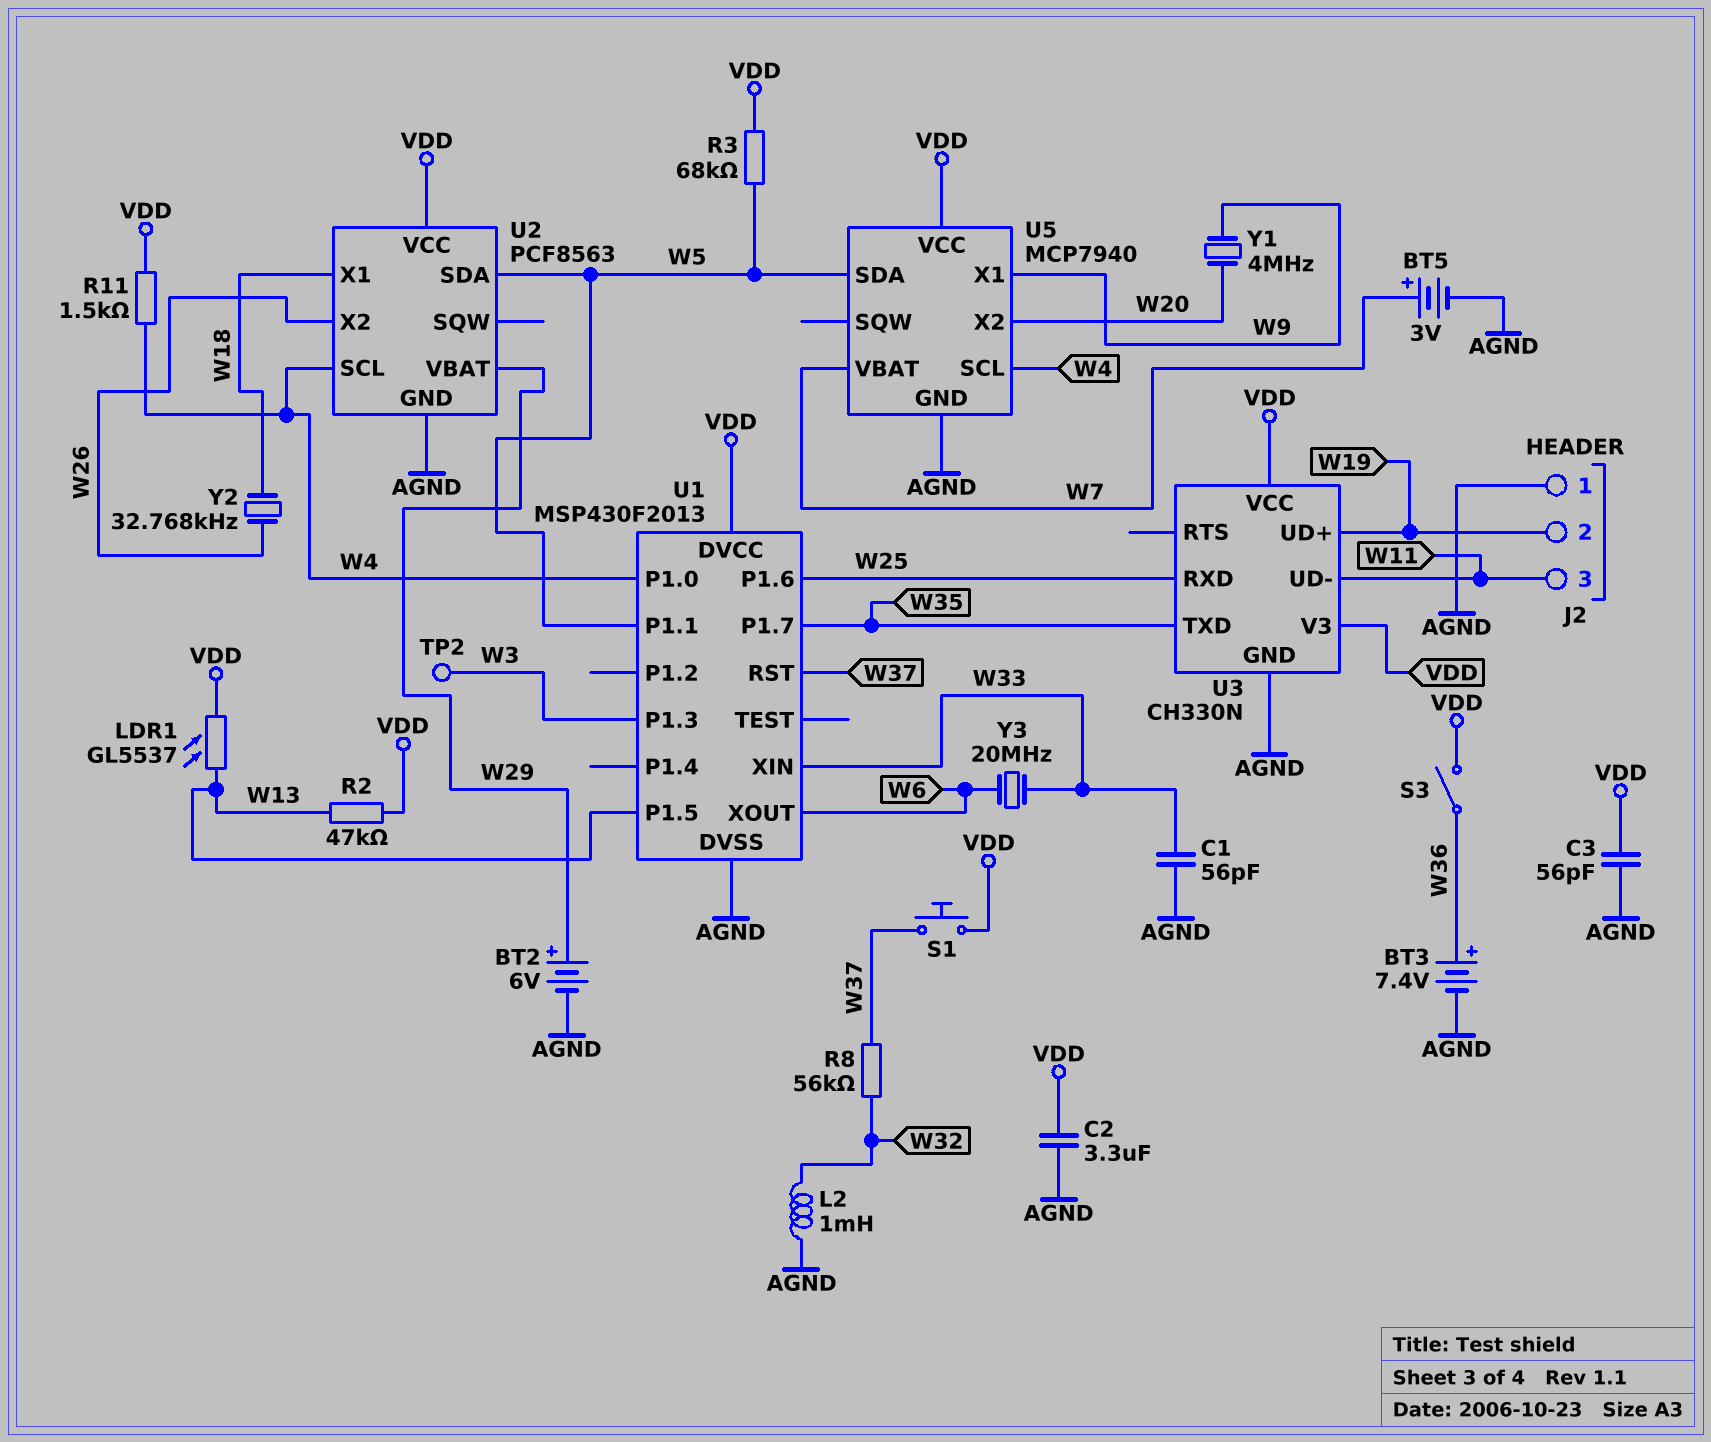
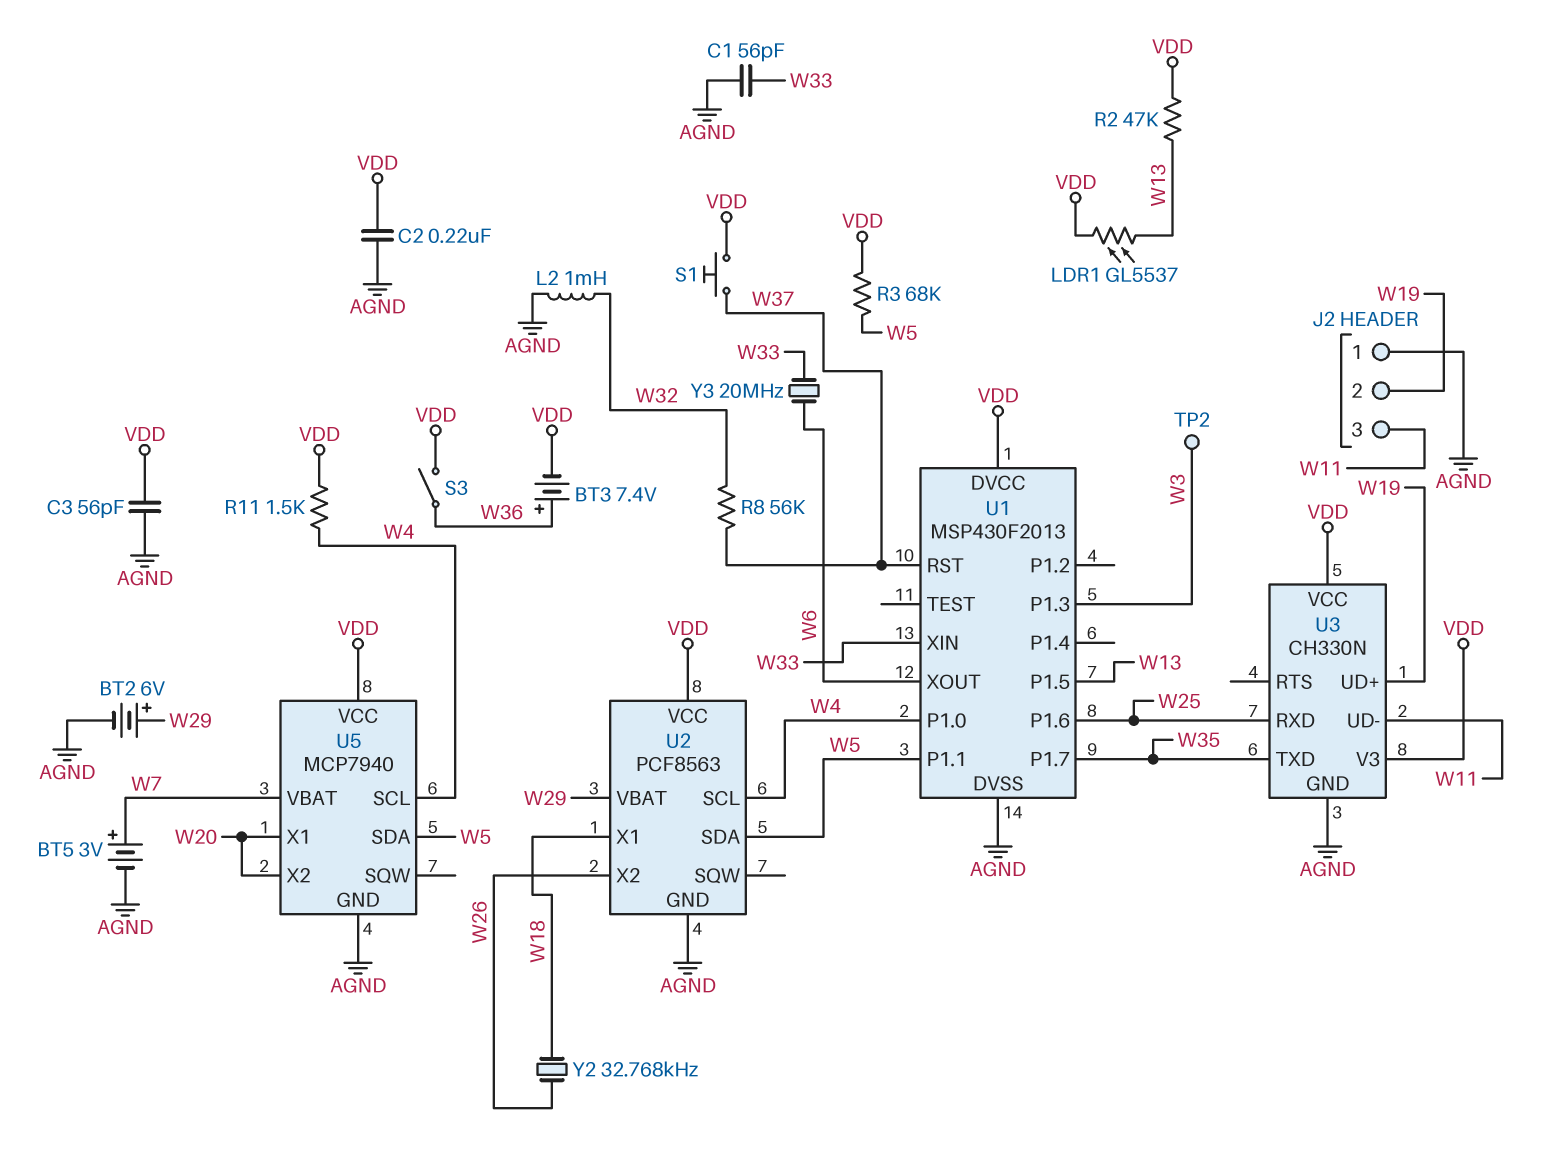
BT3: 7.4V (plus W36, minus AGND) -> 7.4V (plus W36, minus VDD)
C2: 3.3uF (AGND, VDD) -> 220nF (AGND, VDD)
U5 pin X1: W9 -> W20
Y1: 4MHz (W9, W20) -> none

